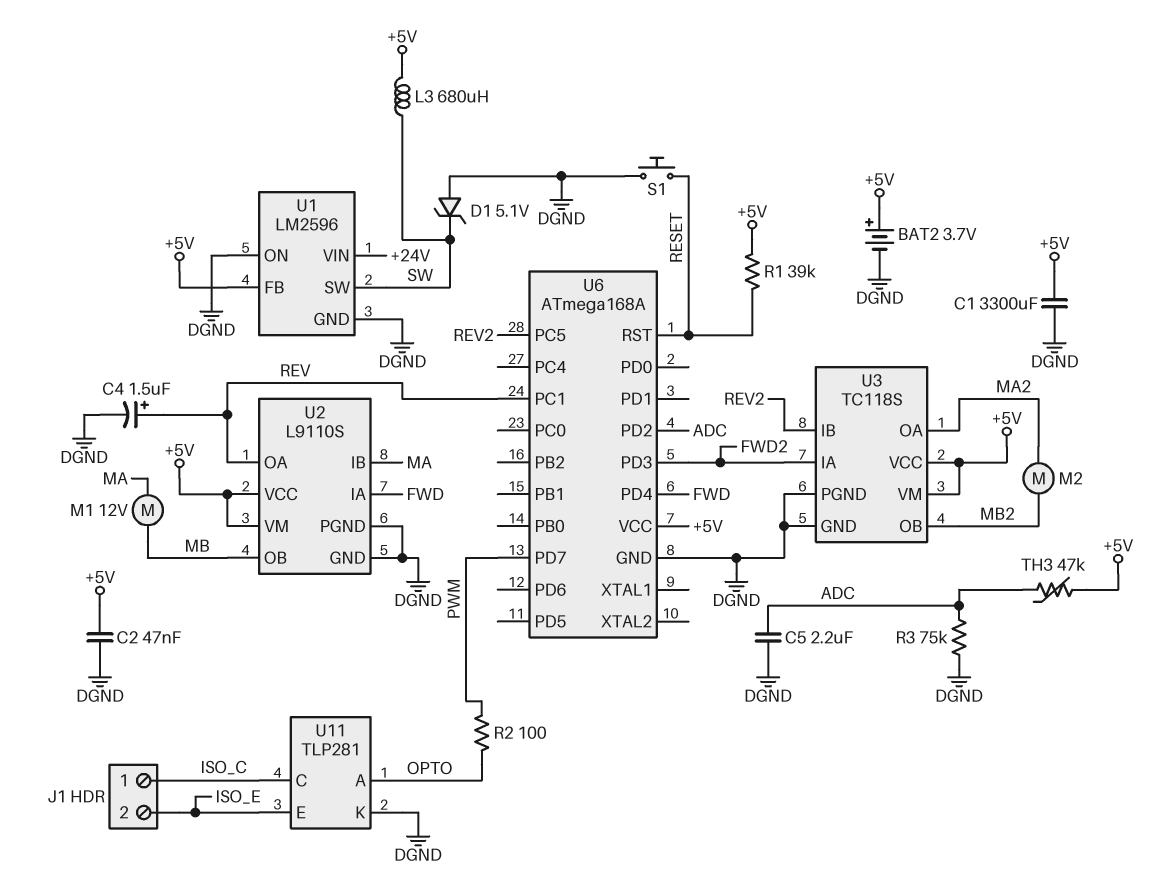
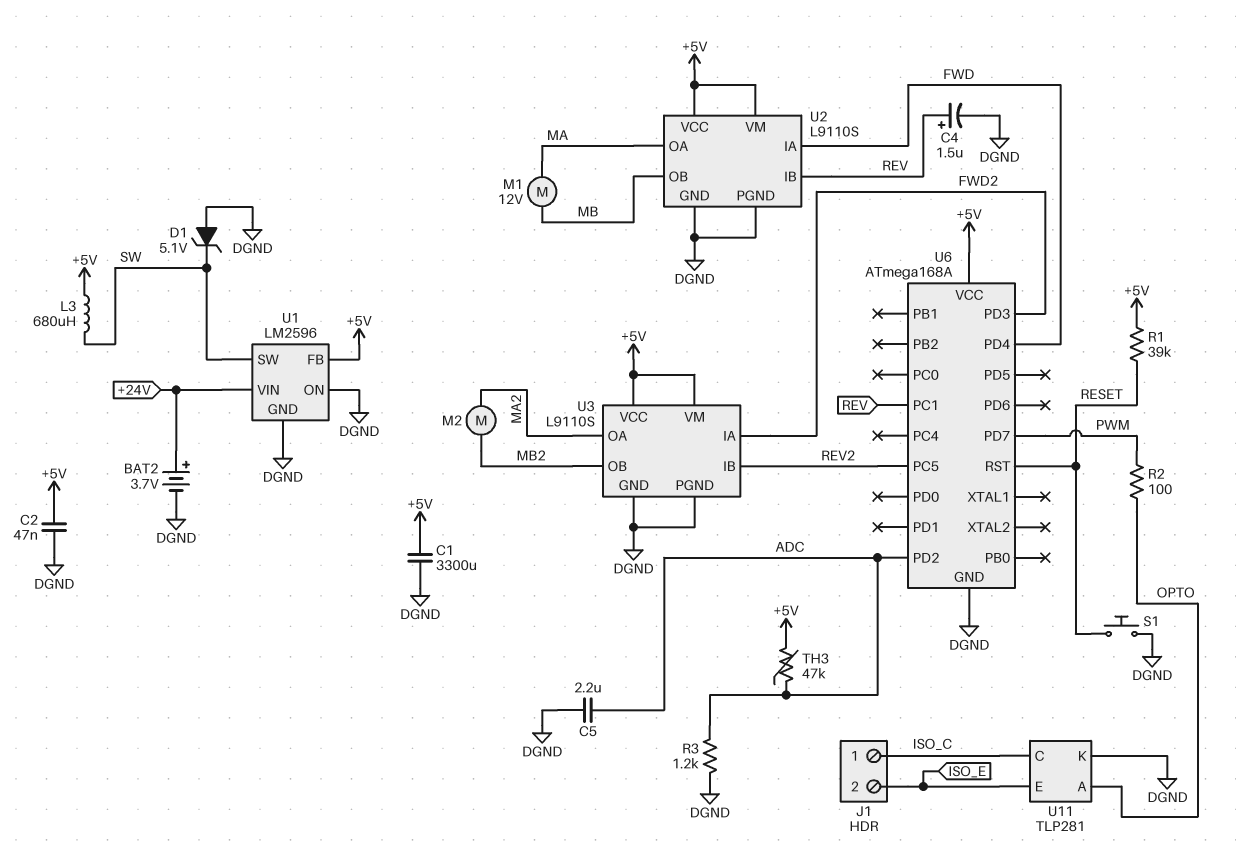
BAT2: 3.7V (plus +5V, minus DGND) -> 3.7V (plus +24V, minus DGND)
R3: 75k (ADC, DGND) -> 1.2k (ADC, DGND)
U2 pin IB: MA -> REV
U2 pin OA: REV -> MA
U3: TC118S -> L9110S

